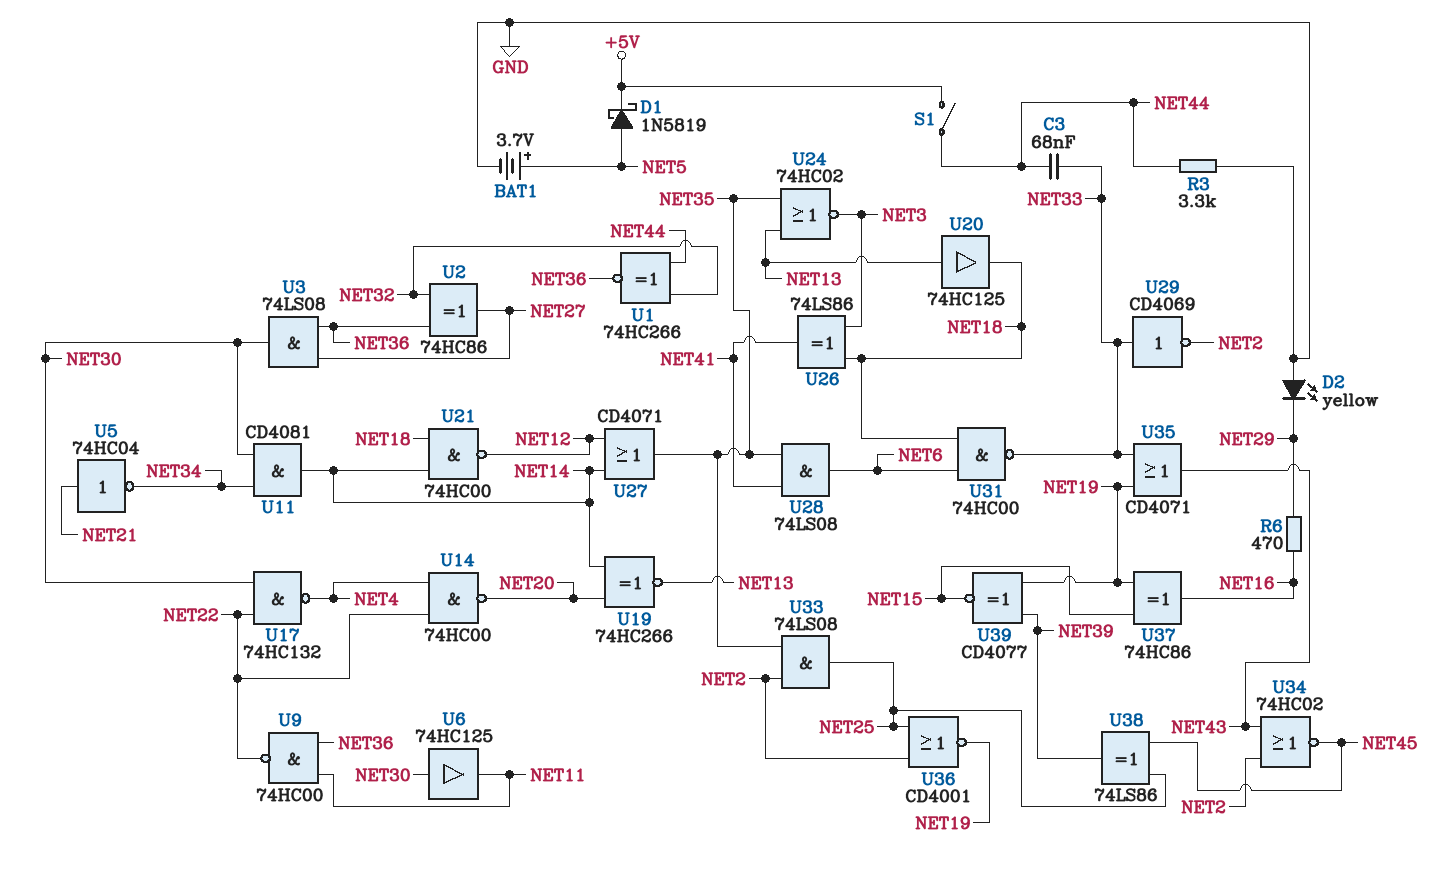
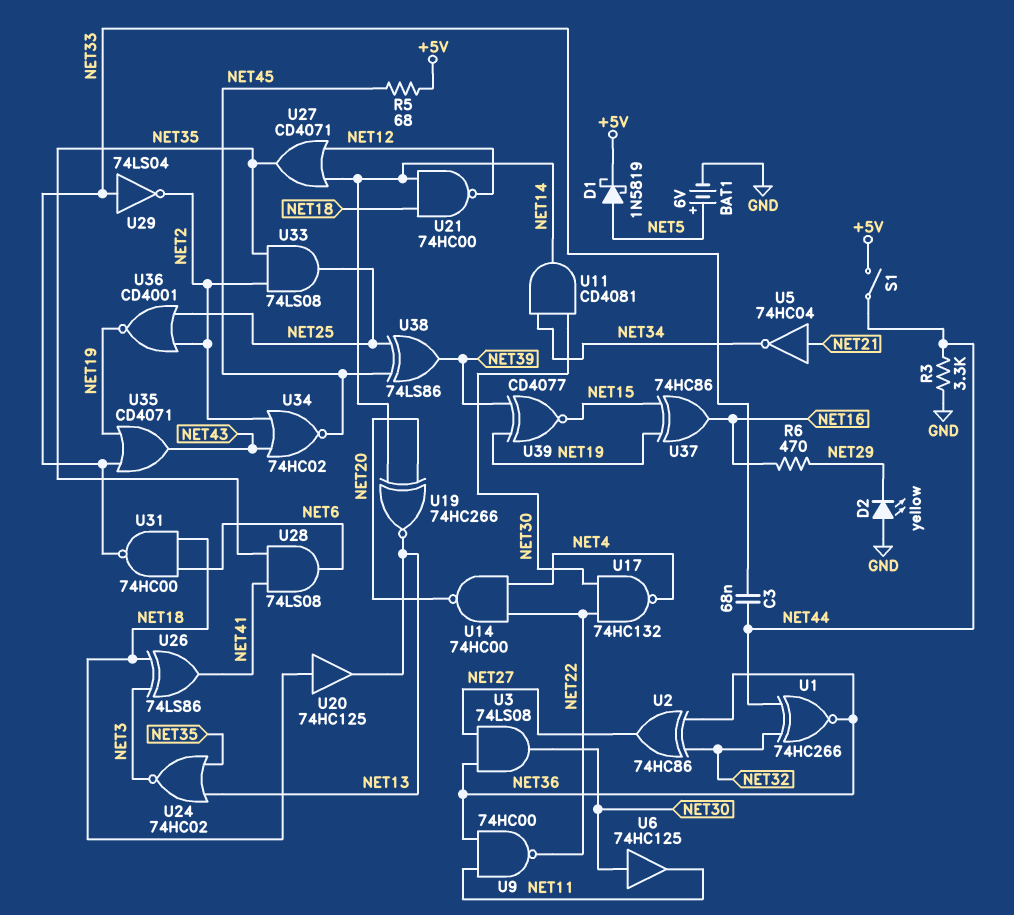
BAT1: 3.7V (plus NET5, minus GND) -> 6V (plus NET5, minus GND)
R5: none -> 68 (+5V, NET45)
U20: buffer 74HC125 (in NET13, out NET18) -> buffer 74HC125 (in NET18, out NET13)
U29: NOT CD4069 (in NET33, out NET2) -> NOT 74LS04 (in NET33, out NET2)

